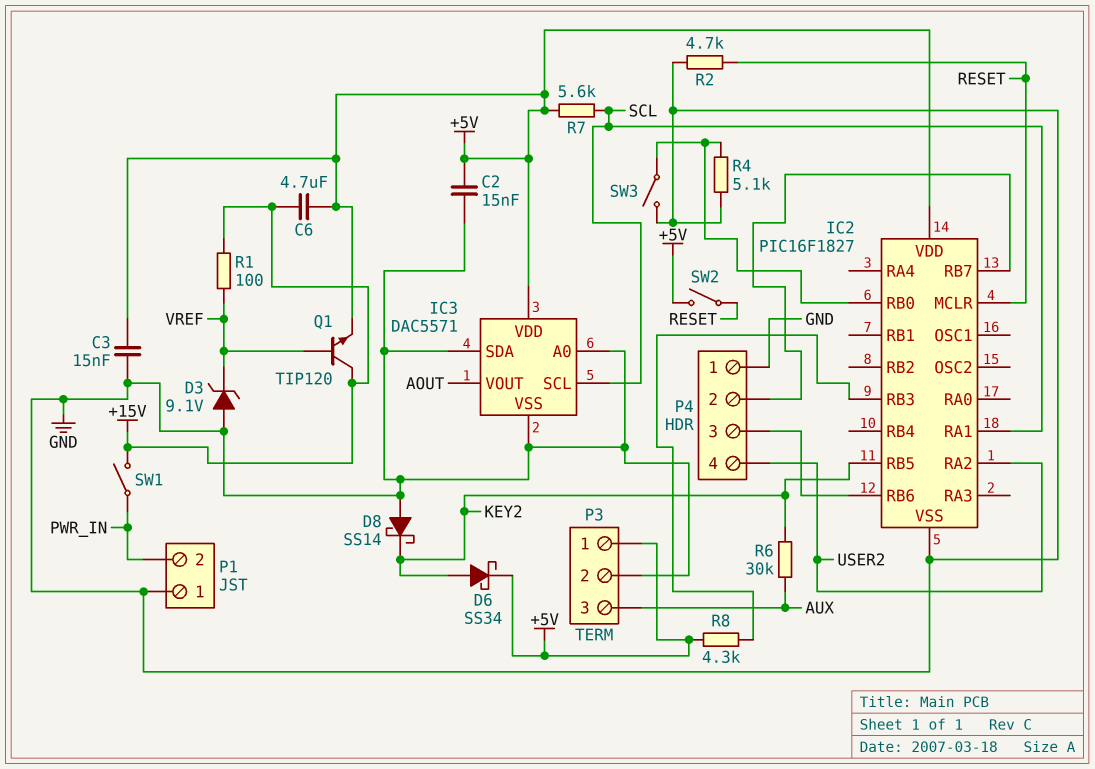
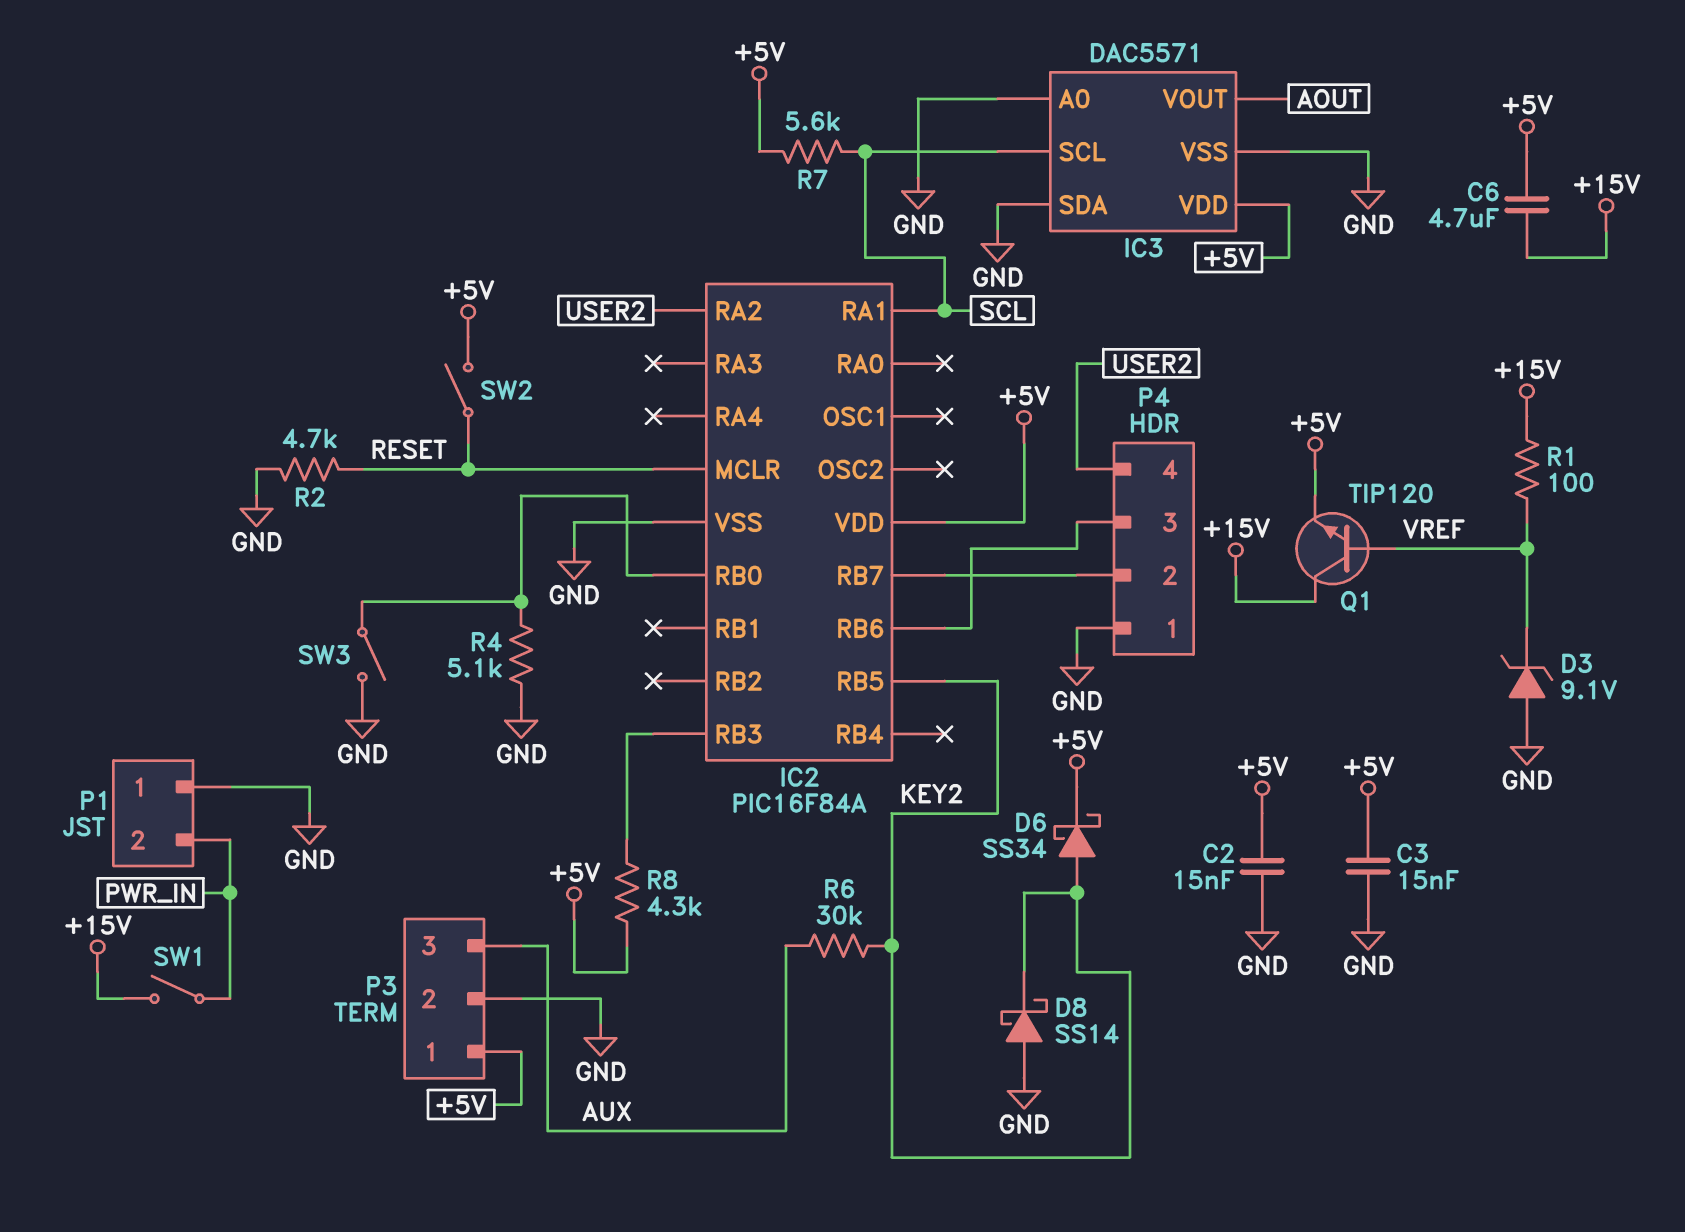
IC2: PIC16F1827 -> PIC16F84A

